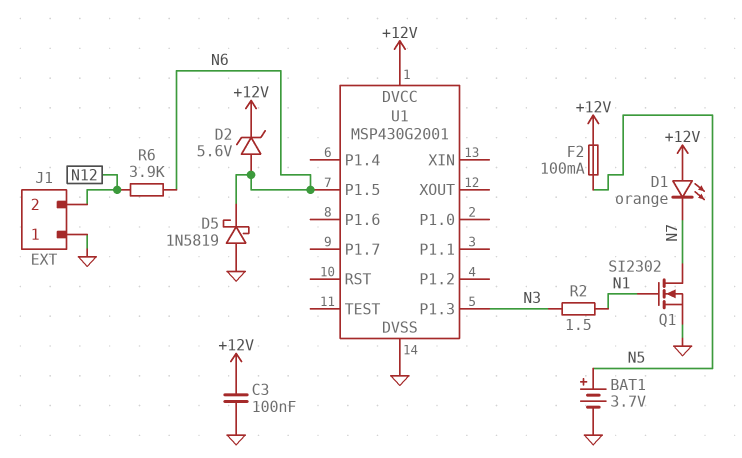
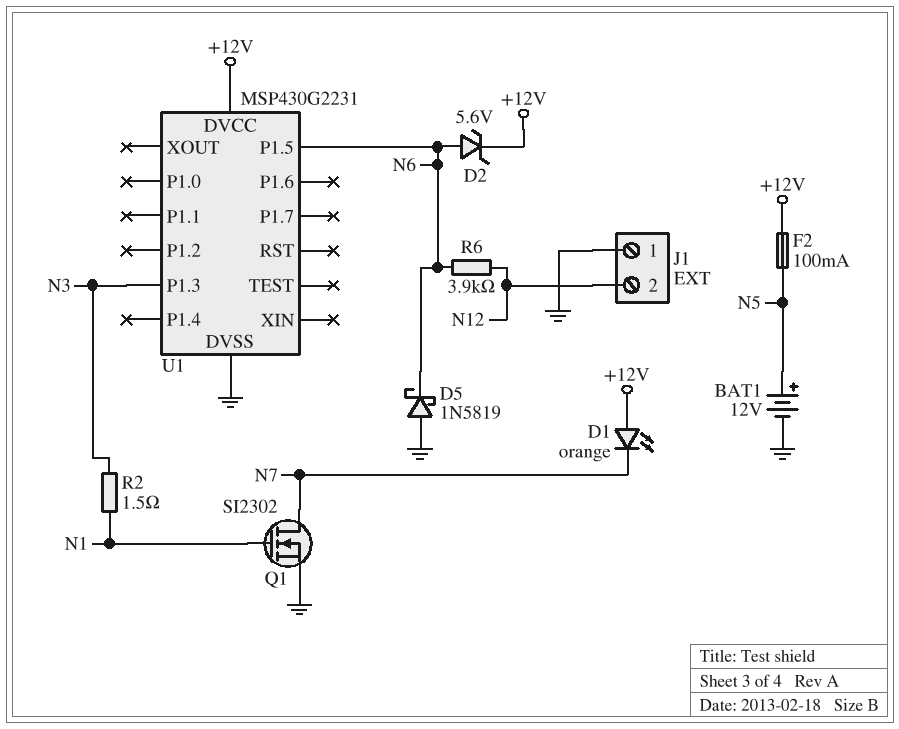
BAT1: 3.7V (plus N5, minus GND) -> 12V (plus N5, minus GND)
C3: 100nF (+12V, GND) -> none
U1: MSP430G2001 -> MSP430G2231

